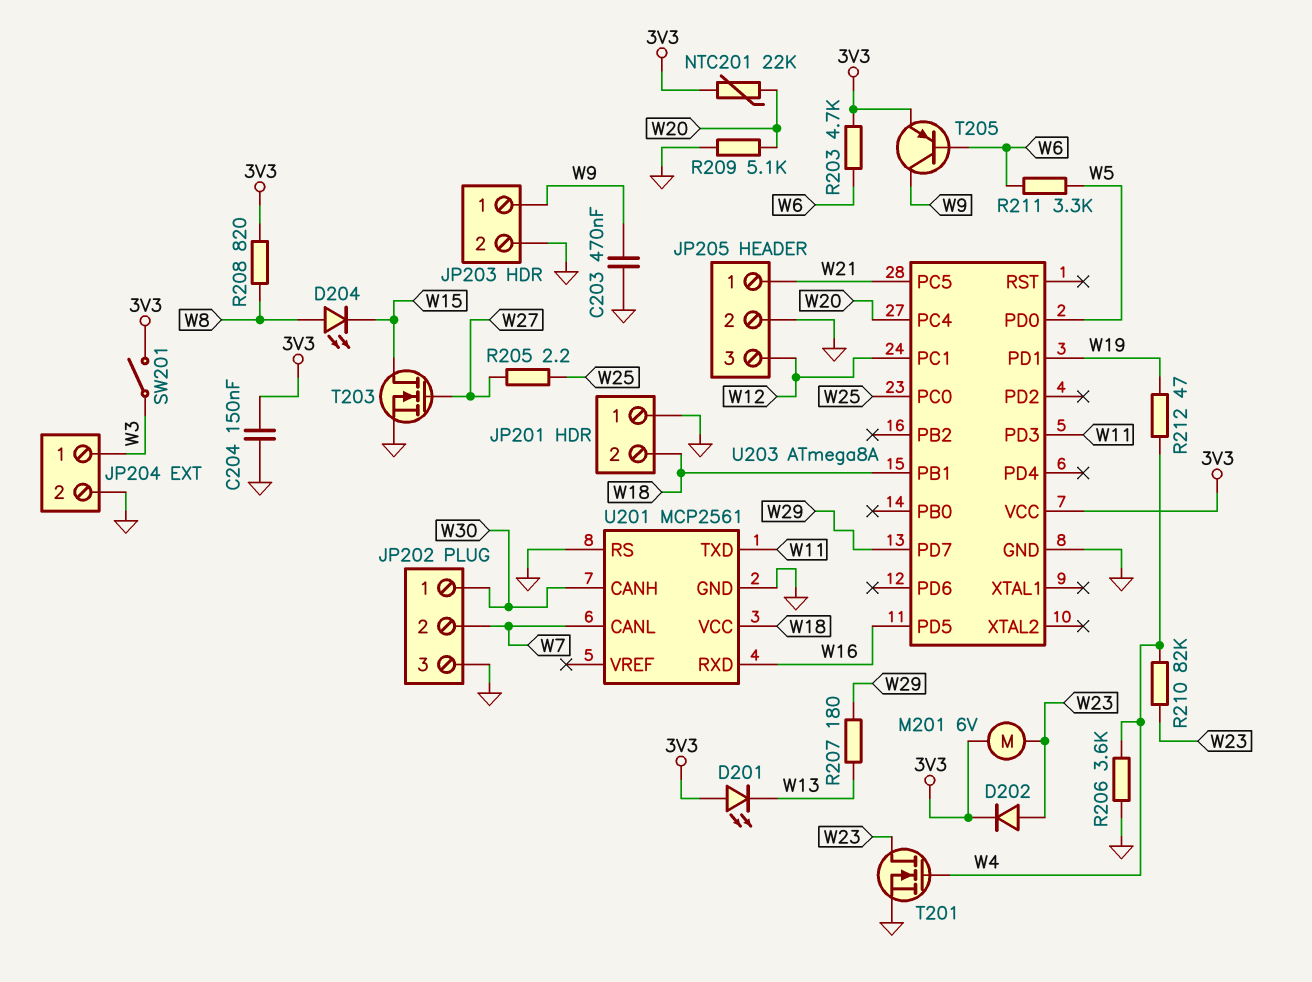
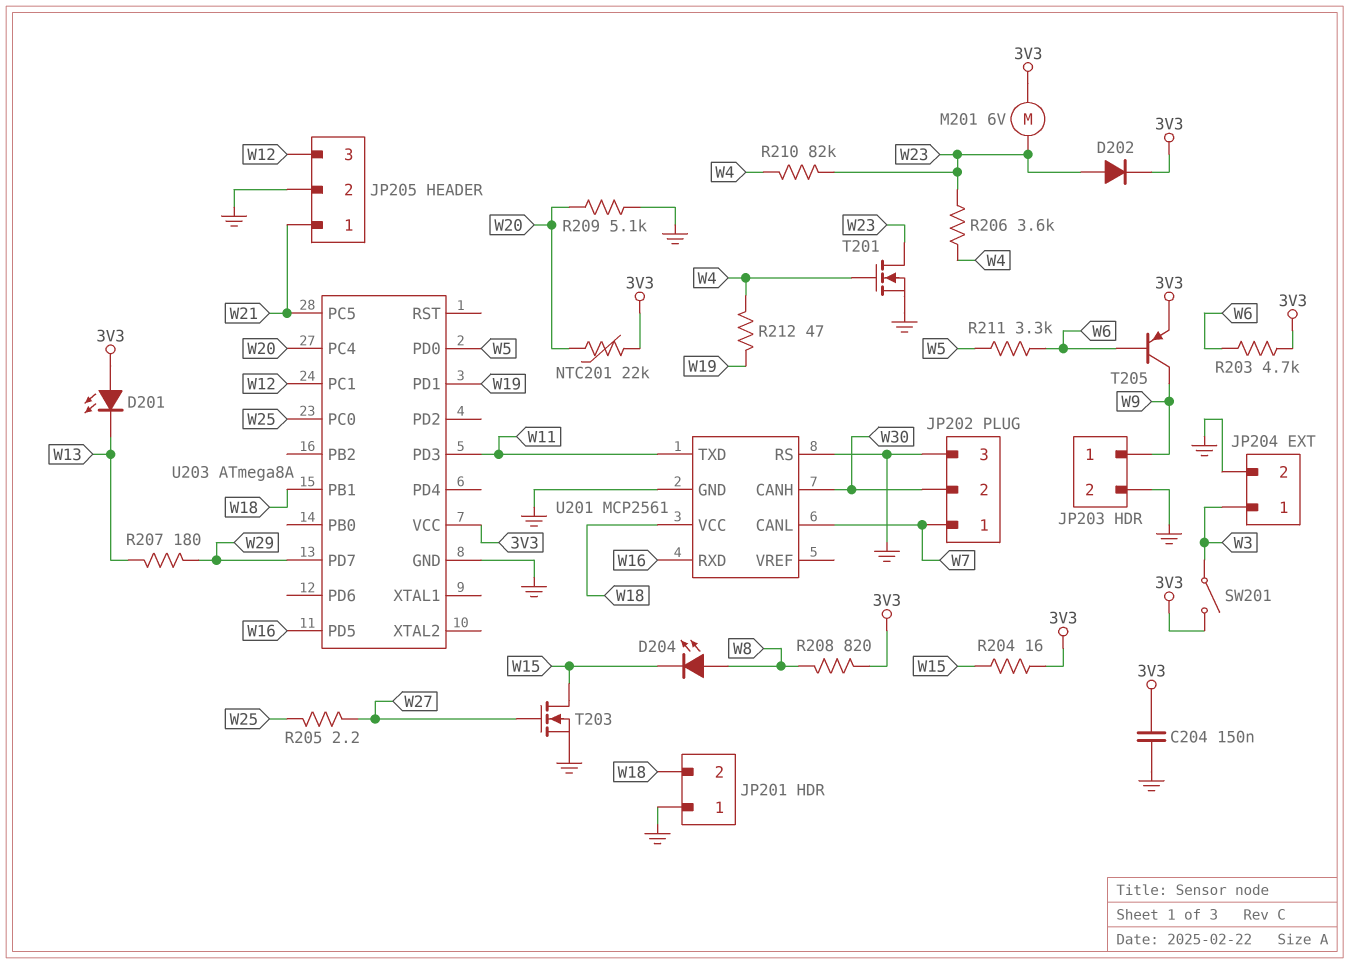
C203: 470nF (GND, W9) -> none
JP202 pin 1: W30 -> W7
JP202 pin 2: W7 -> W30
R204: none -> 16 (3V3, W15)
R206: 3.6k (GND, W4) -> 3.6k (W4, W23)

